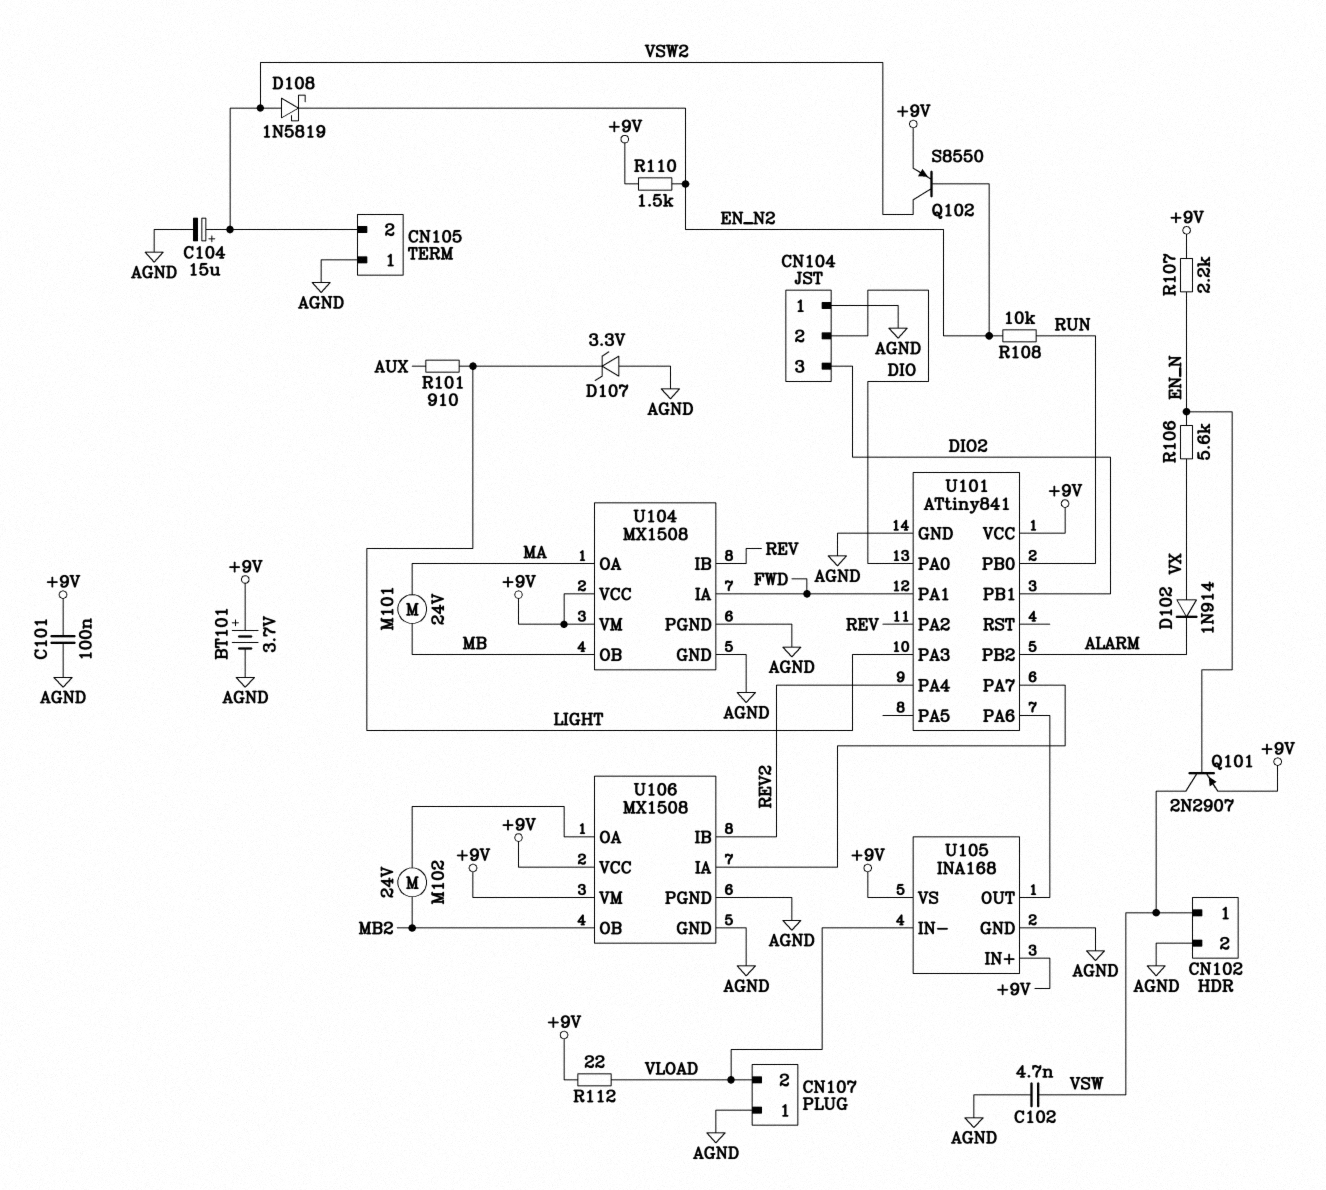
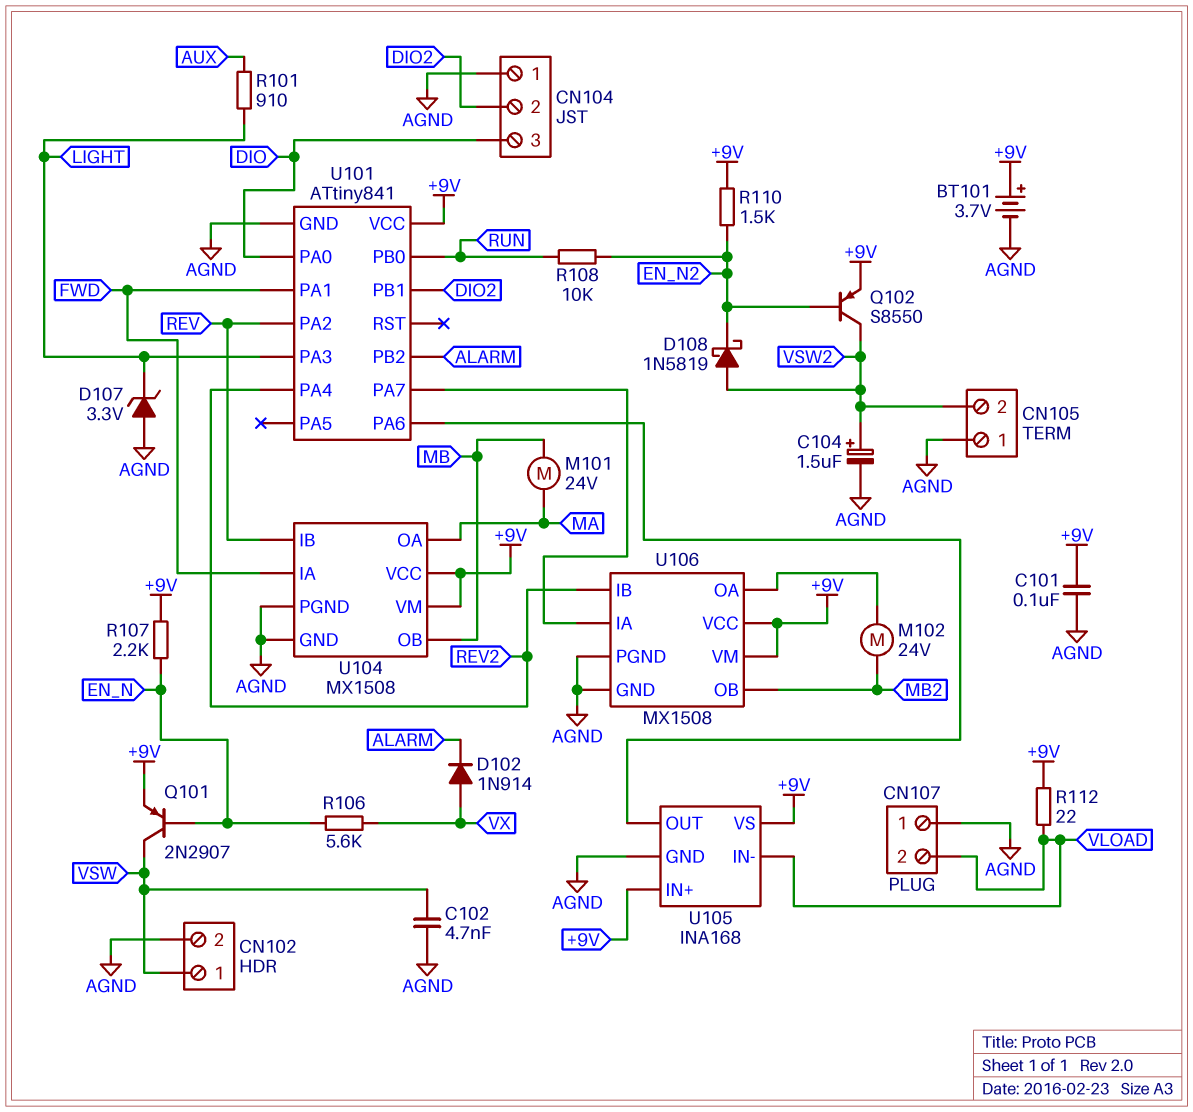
C104: 15uF (plus VSW2, minus AGND) -> 1.5uF (plus VSW2, minus AGND)
CN104 pin 2: DIO -> DIO2
CN104 pin 3: DIO2 -> DIO

